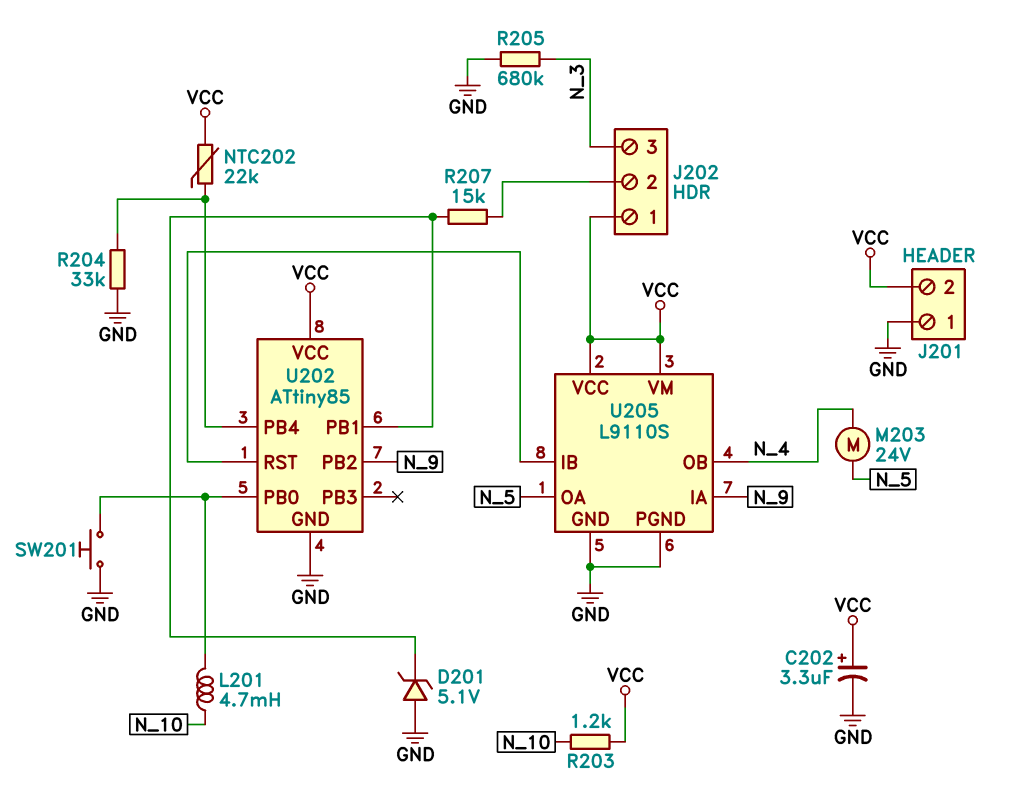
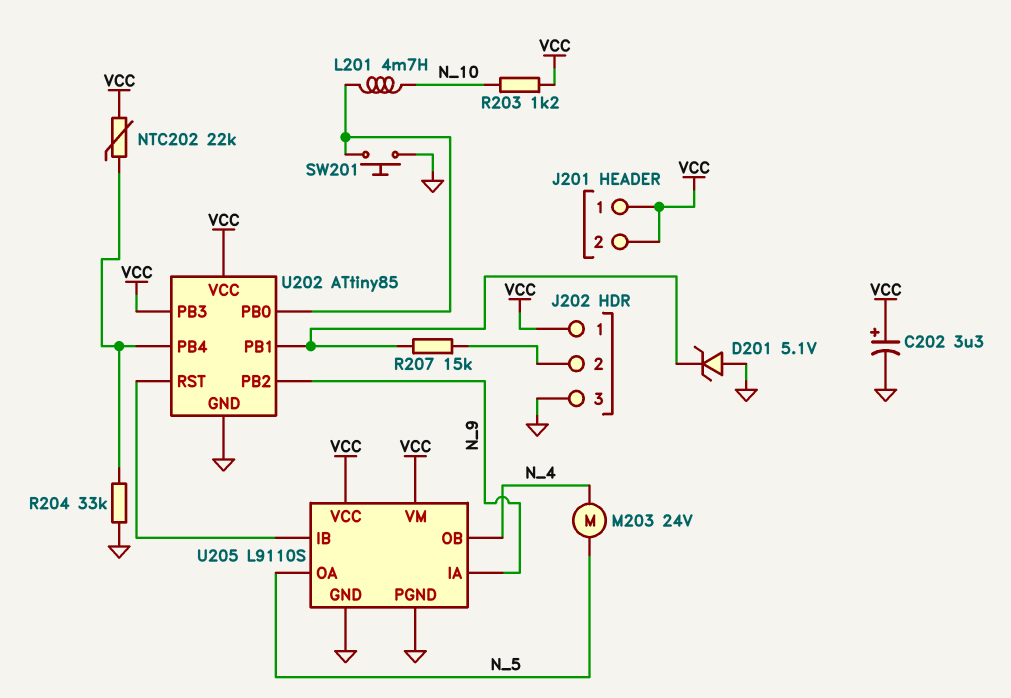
J201 pin 1: GND -> VCC
J202 pin 3: N_3 -> GND
R205: 680k (GND, N_3) -> none
U202 pin PB3: none -> VCC

